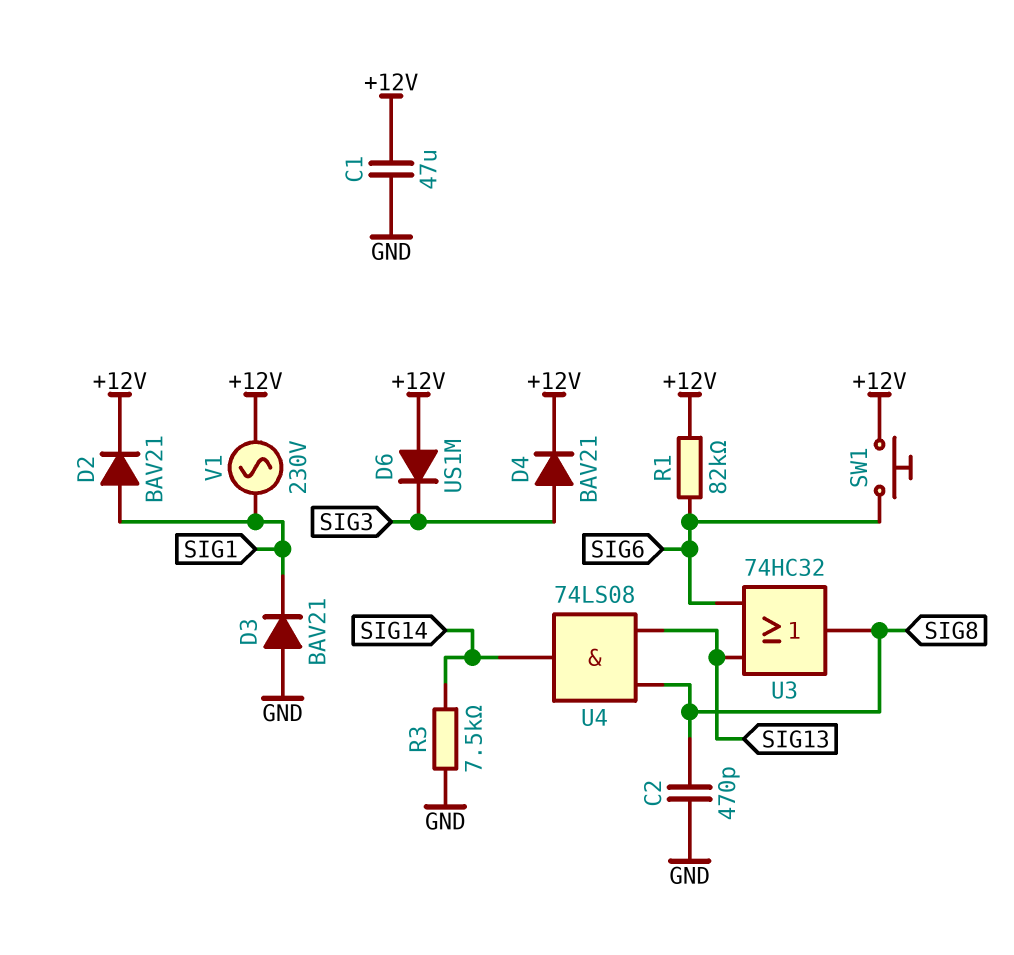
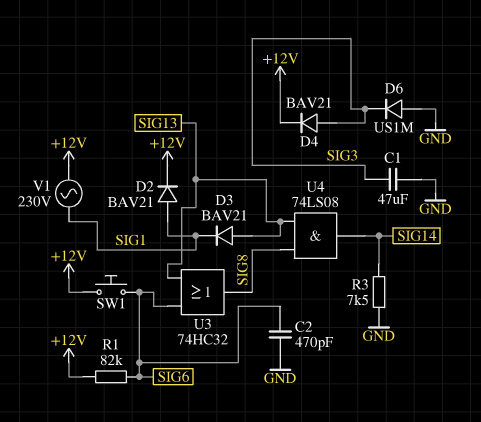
C1: 47uF (+12V, GND) -> 47uF (GND, SIG3)
C2: 470pF (GND, SIG8) -> 470pF (GND, SIG6)
D3: diode BAV21 (A GND, K SIG1) -> diode BAV21 (A SIG13, K SIG1)
D6: diode US1M (A +12V, K SIG3) -> diode US1M (A GND, K SIG3)

